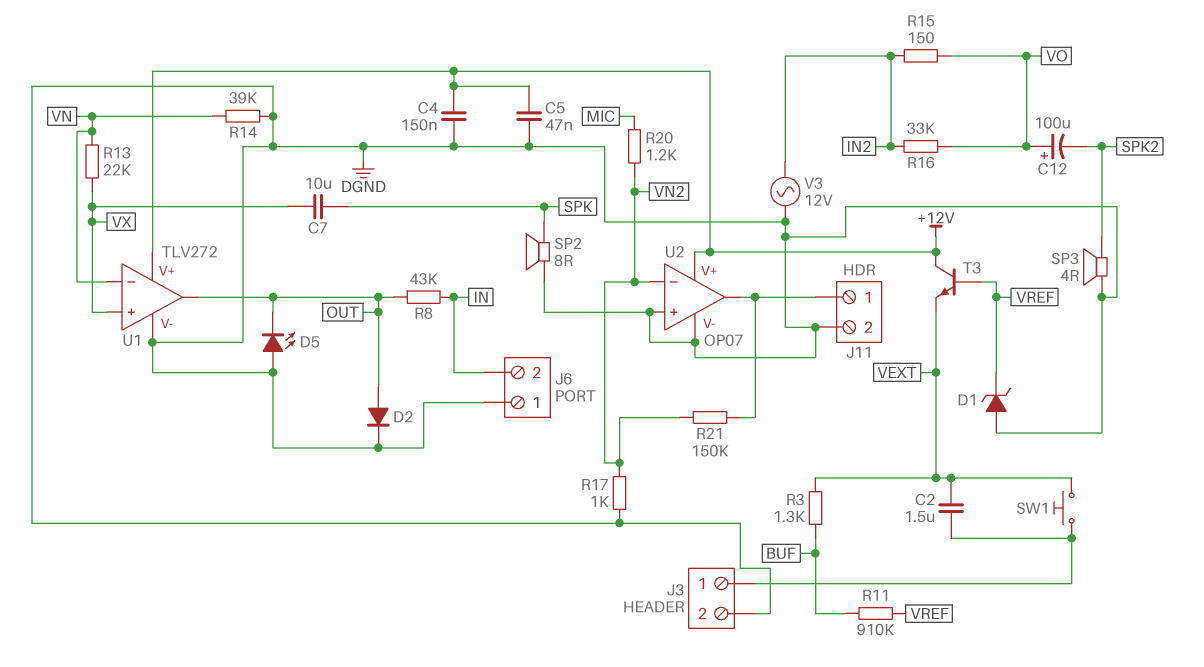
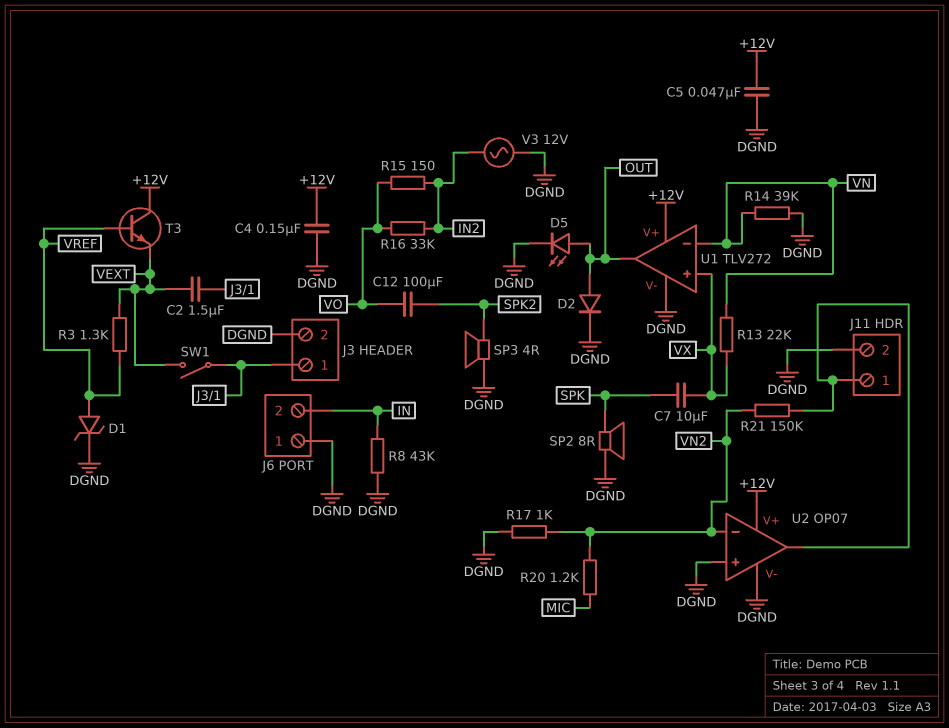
C12: 100uF (plus VO, minus SPK2) -> 100uF (SPK2, VO)
D1: zener (A DGND, K VREF) -> zener (A VREF, K DGND)
D5: LED (A DGND, K OUT) -> LED (A OUT, K DGND)
R3: 1.3k (BUF, VEXT) -> 1.3k (VEXT, VREF)
R8: 43k (IN, OUT) -> 43k (DGND, IN)
R11: 910k (BUF, VREF) -> none
SW1: button (J3/1, VEXT) -> switch (J3/1, VEXT)

